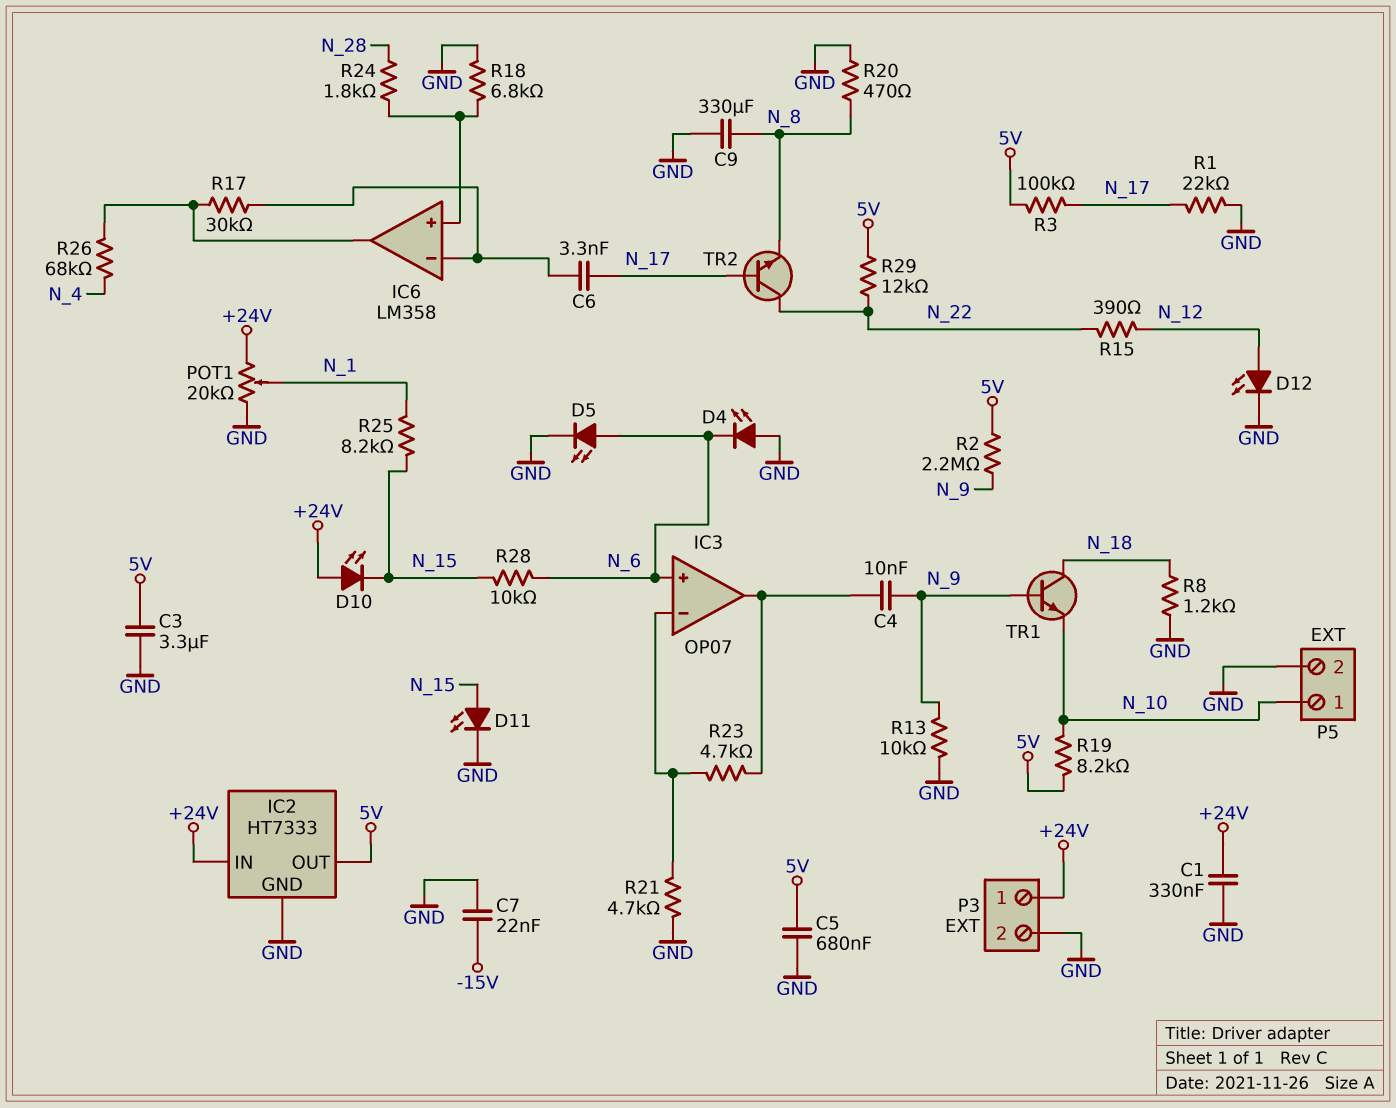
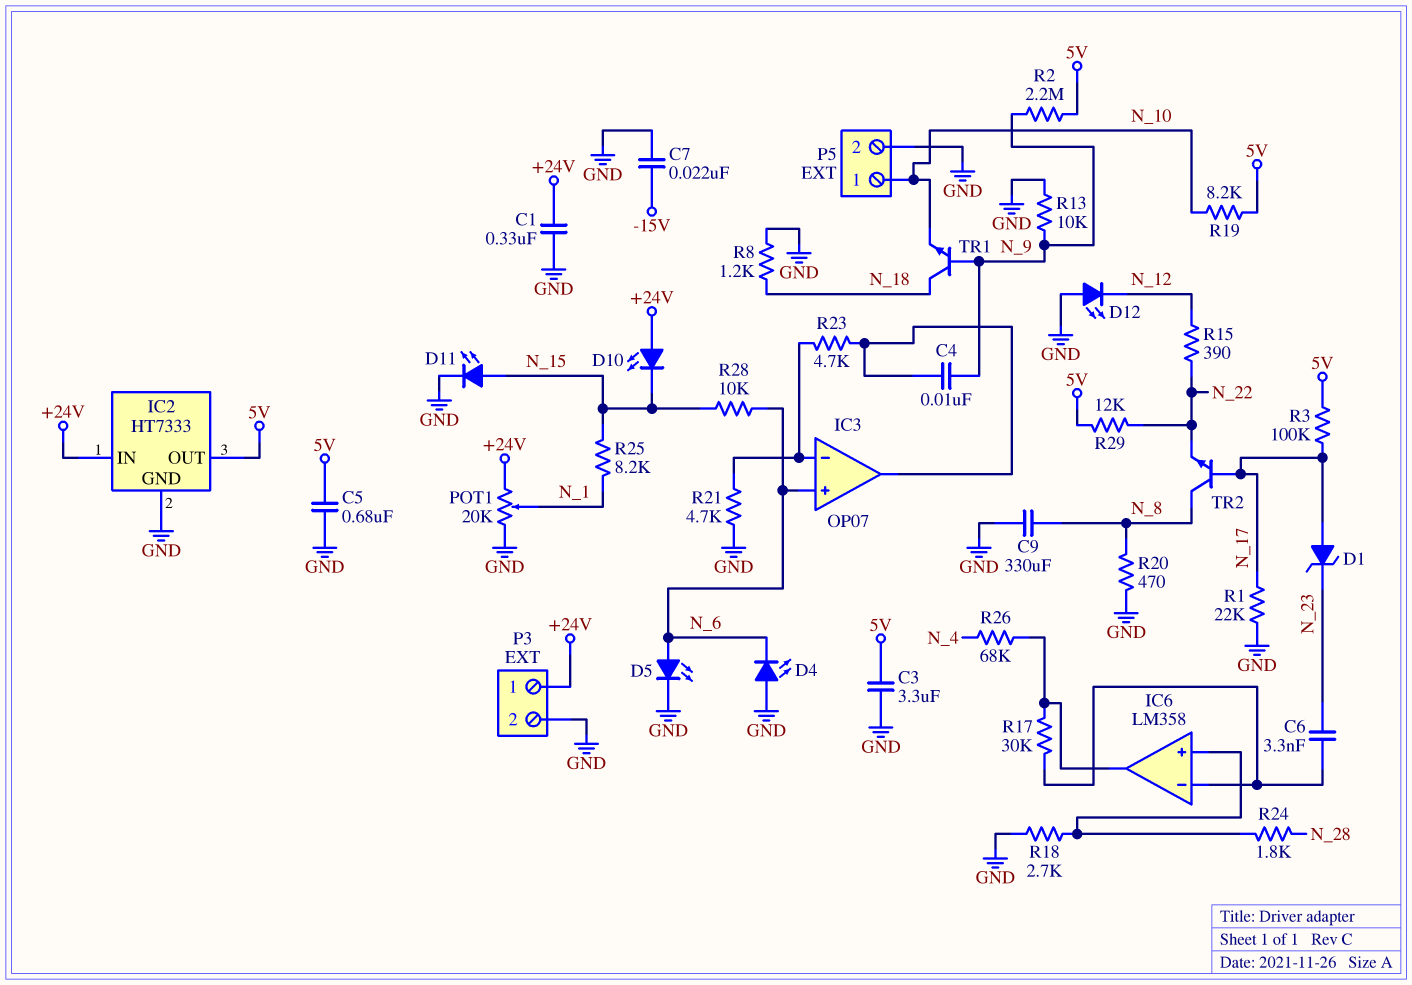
C6: 3.3nF (IC6/in-, N_17) -> 3.3nF (IC6/in-, N_23)
D1: none -> zener (A N_17, K N_23)
D12: LED (A N_12, K GND) -> LED (A GND, K N_12)
R18: 6.8k (GND, IC6/in+) -> 2.7k (GND, IC6/in+)
TR2: NPN (B N_17, C N_22, E N_8) -> NPN (B N_17, C N_8, E N_22)

